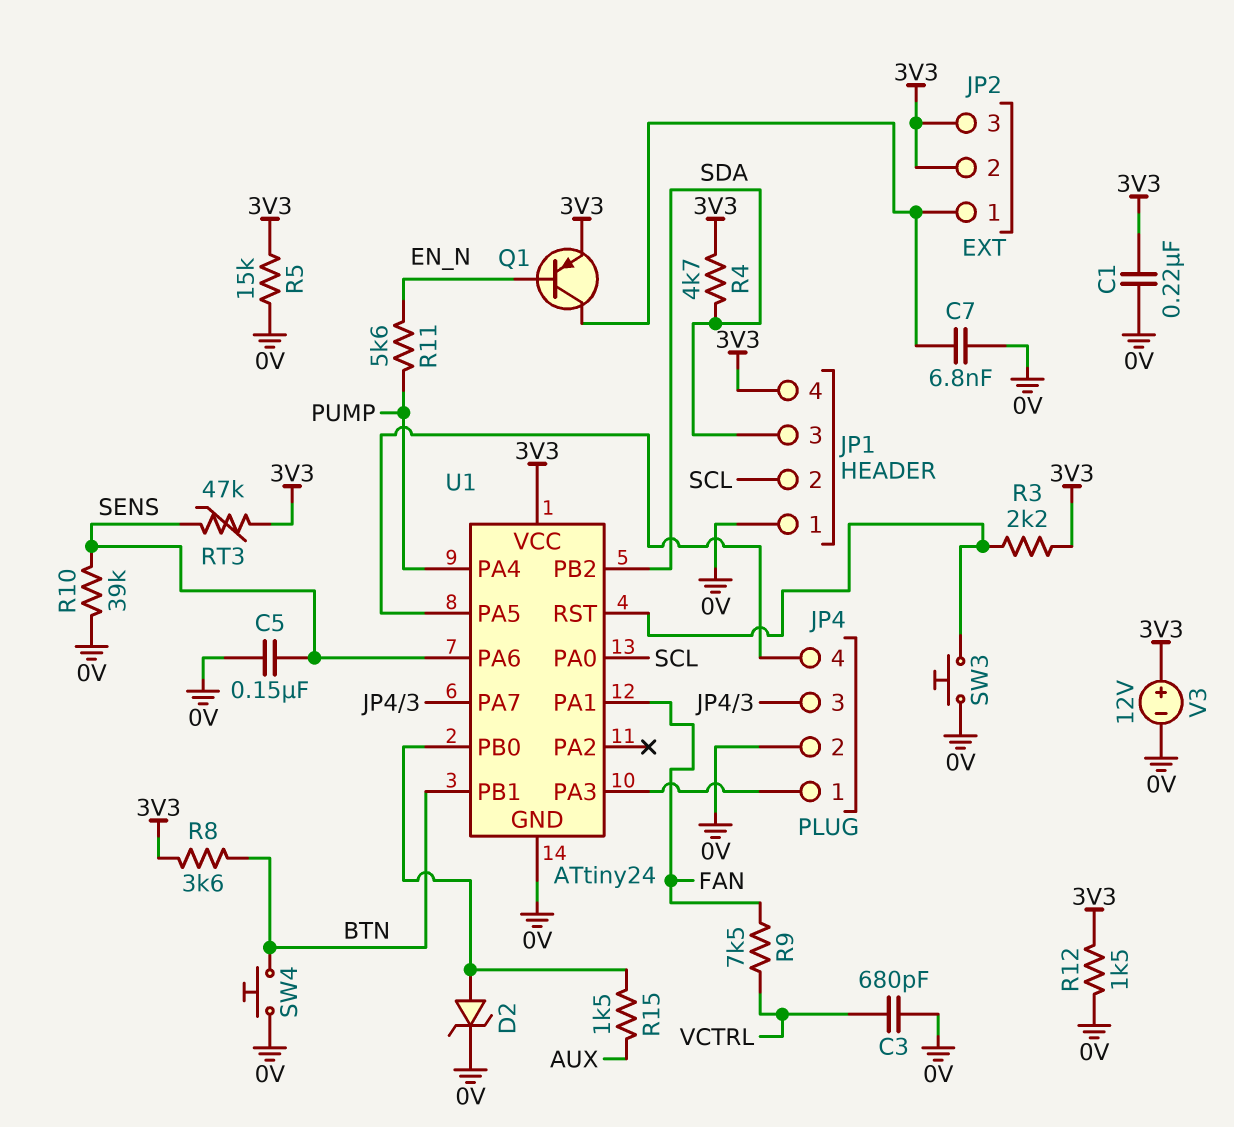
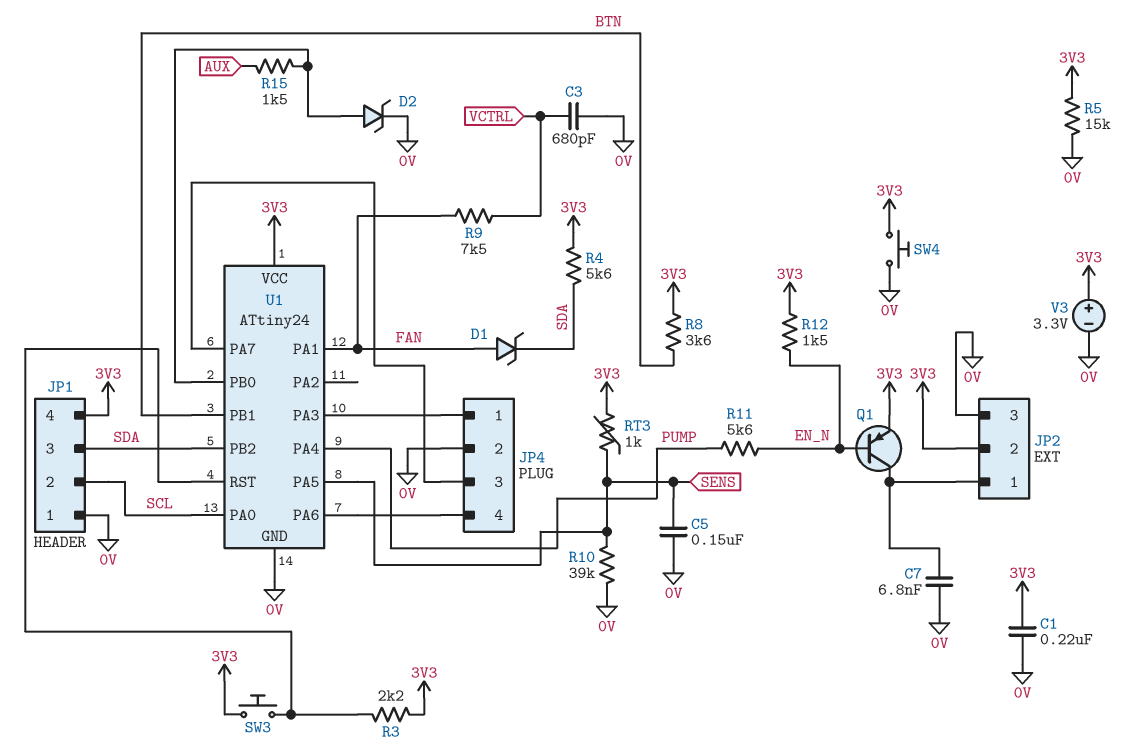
D1: none -> zener (A FAN, K SDA)
JP2 pin 3: 3V3 -> 0V
R4: 4.7k (3V3, SDA) -> 5.6k (3V3, SDA)
R12: 1.5k (0V, 3V3) -> 1.5k (3V3, EN_N)
RT3: 47k (3V3, SENS) -> 1k (3V3, SENS)
SW3: button (0V, U1/RST) -> button (3V3, U1/RST)
SW4: button (0V, BTN) -> button (0V, 3V3)
U1 pin PA5: JP4/4 -> SENS
U1 pin PA6: SENS -> JP4/4
V3: 12V (plus 3V3, minus 0V) -> 3.3V (plus 3V3, minus 0V)

